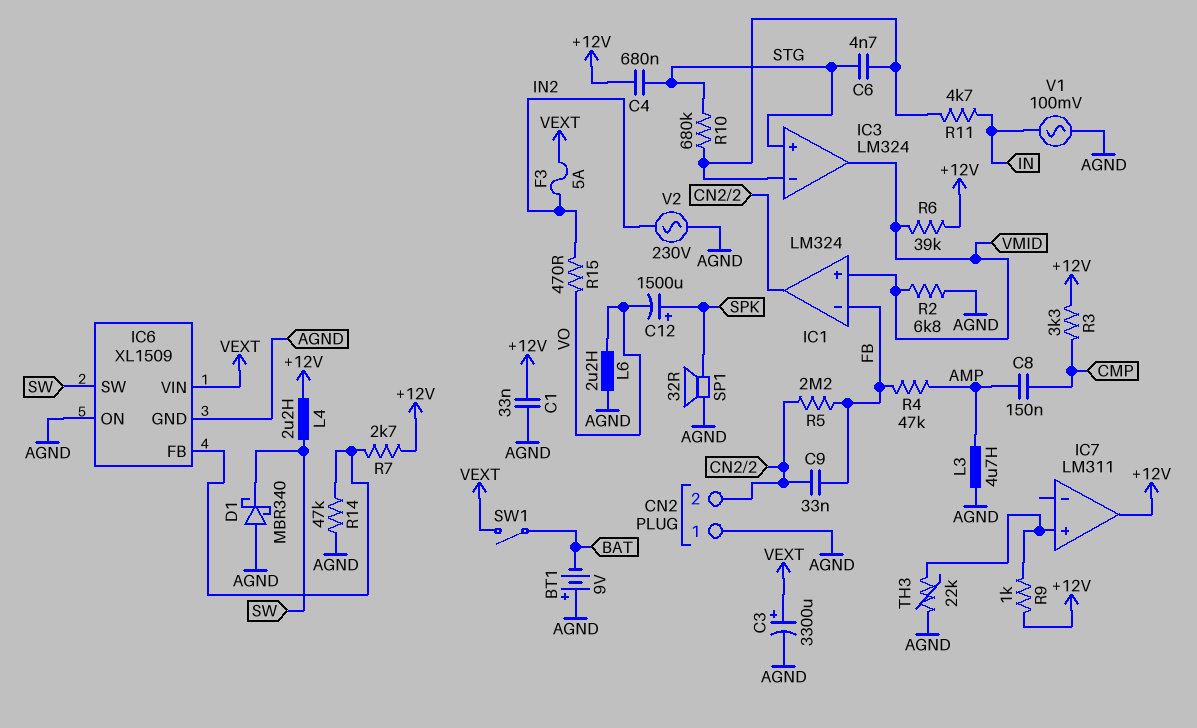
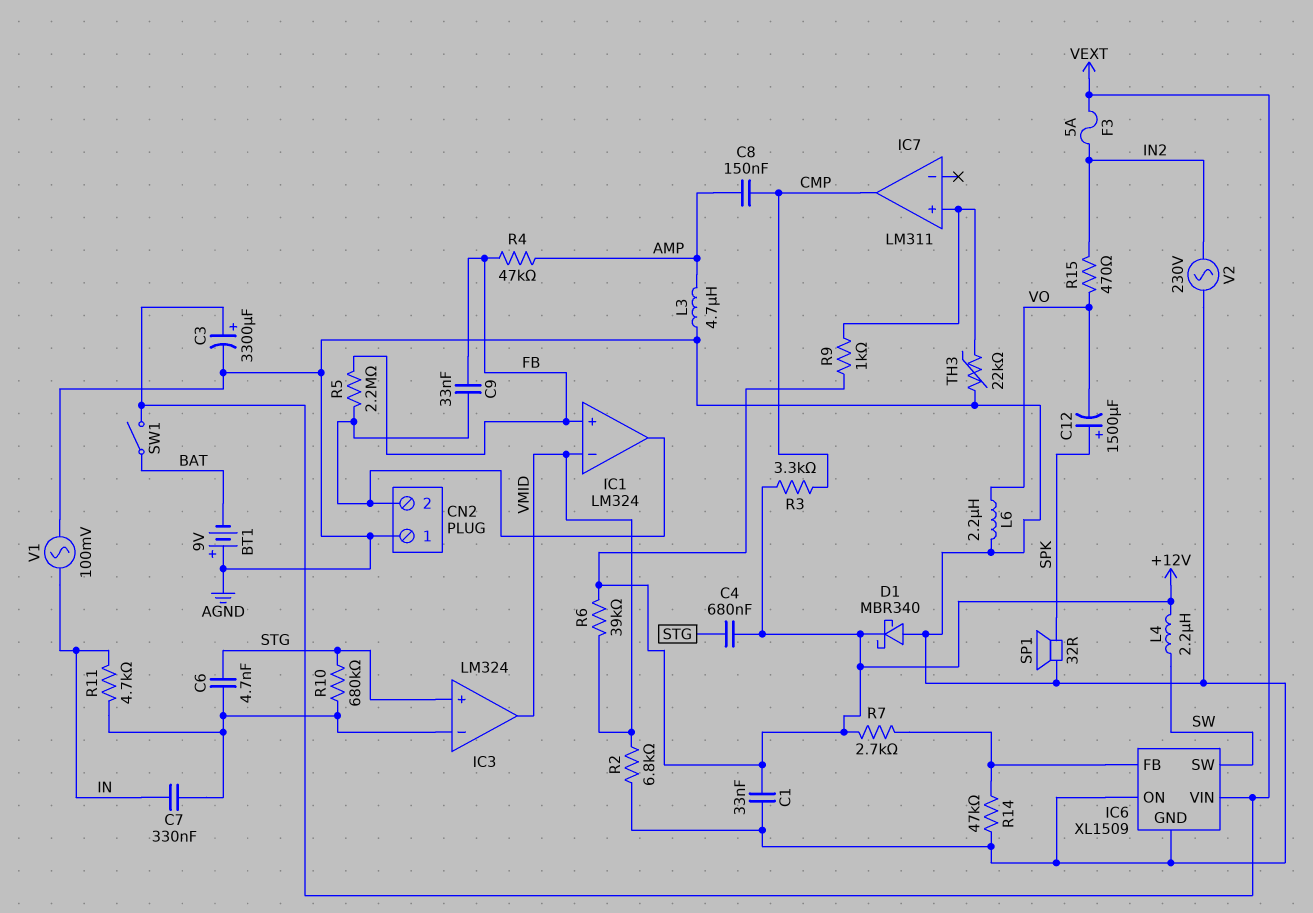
C7: none -> 330nF (IC3/in-, IN)
D1: schottky MBR340 (A AGND, K SW) -> schottky MBR340 (A AGND, K +12V)
IC1 pin in+: VMID -> FB
IC1 pin in-: FB -> VMID
IC7 pin out: +12V -> CMP

